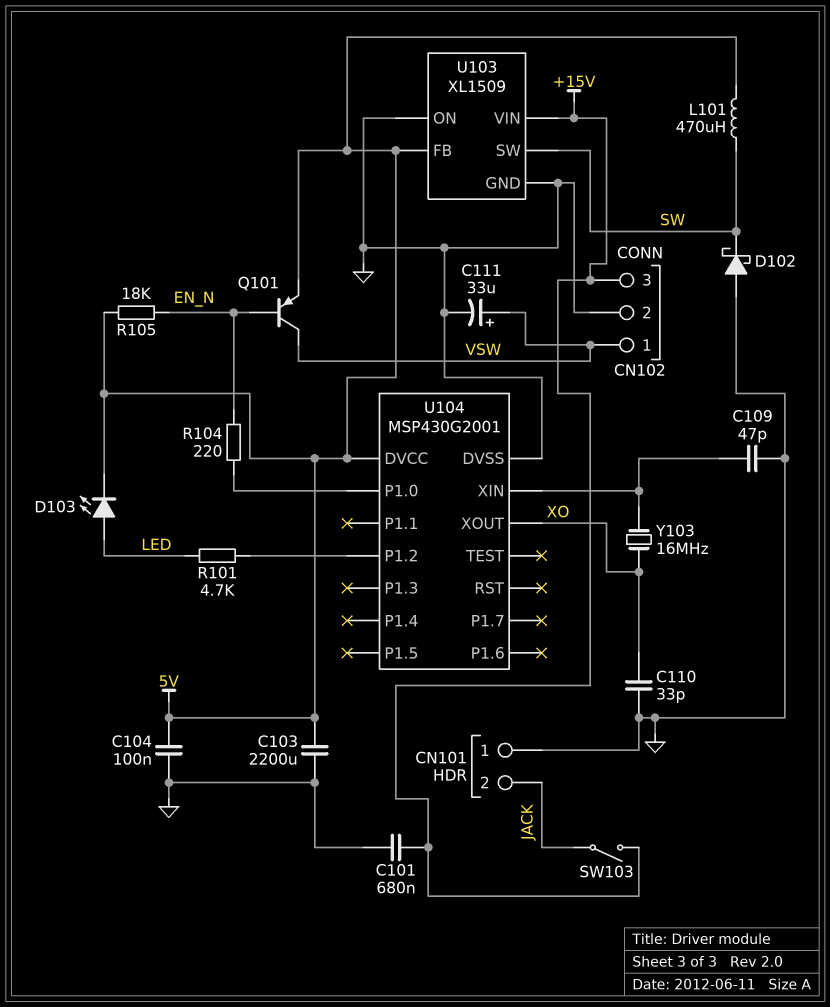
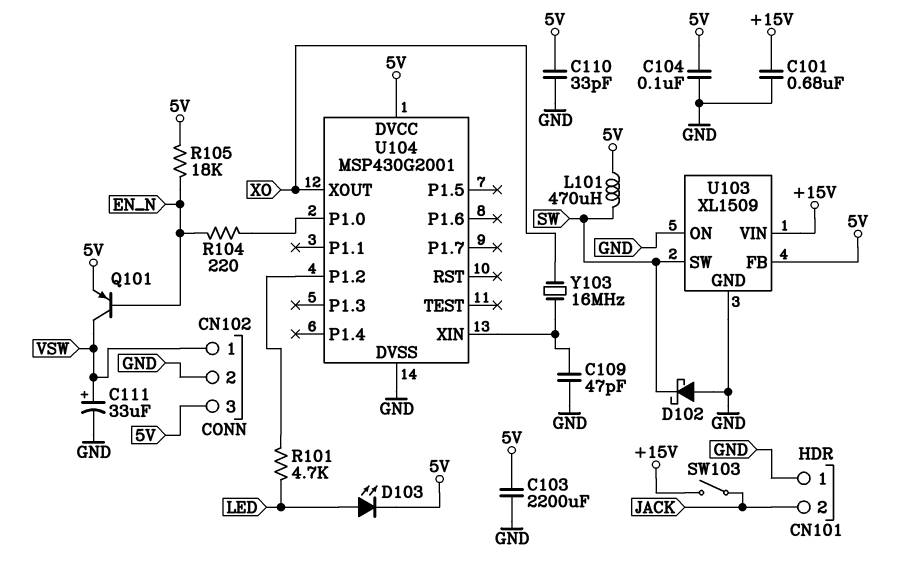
C110: 33pF (GND, XO) -> 33pF (5V, GND)
CN102 pin 3: +15V -> 5V

